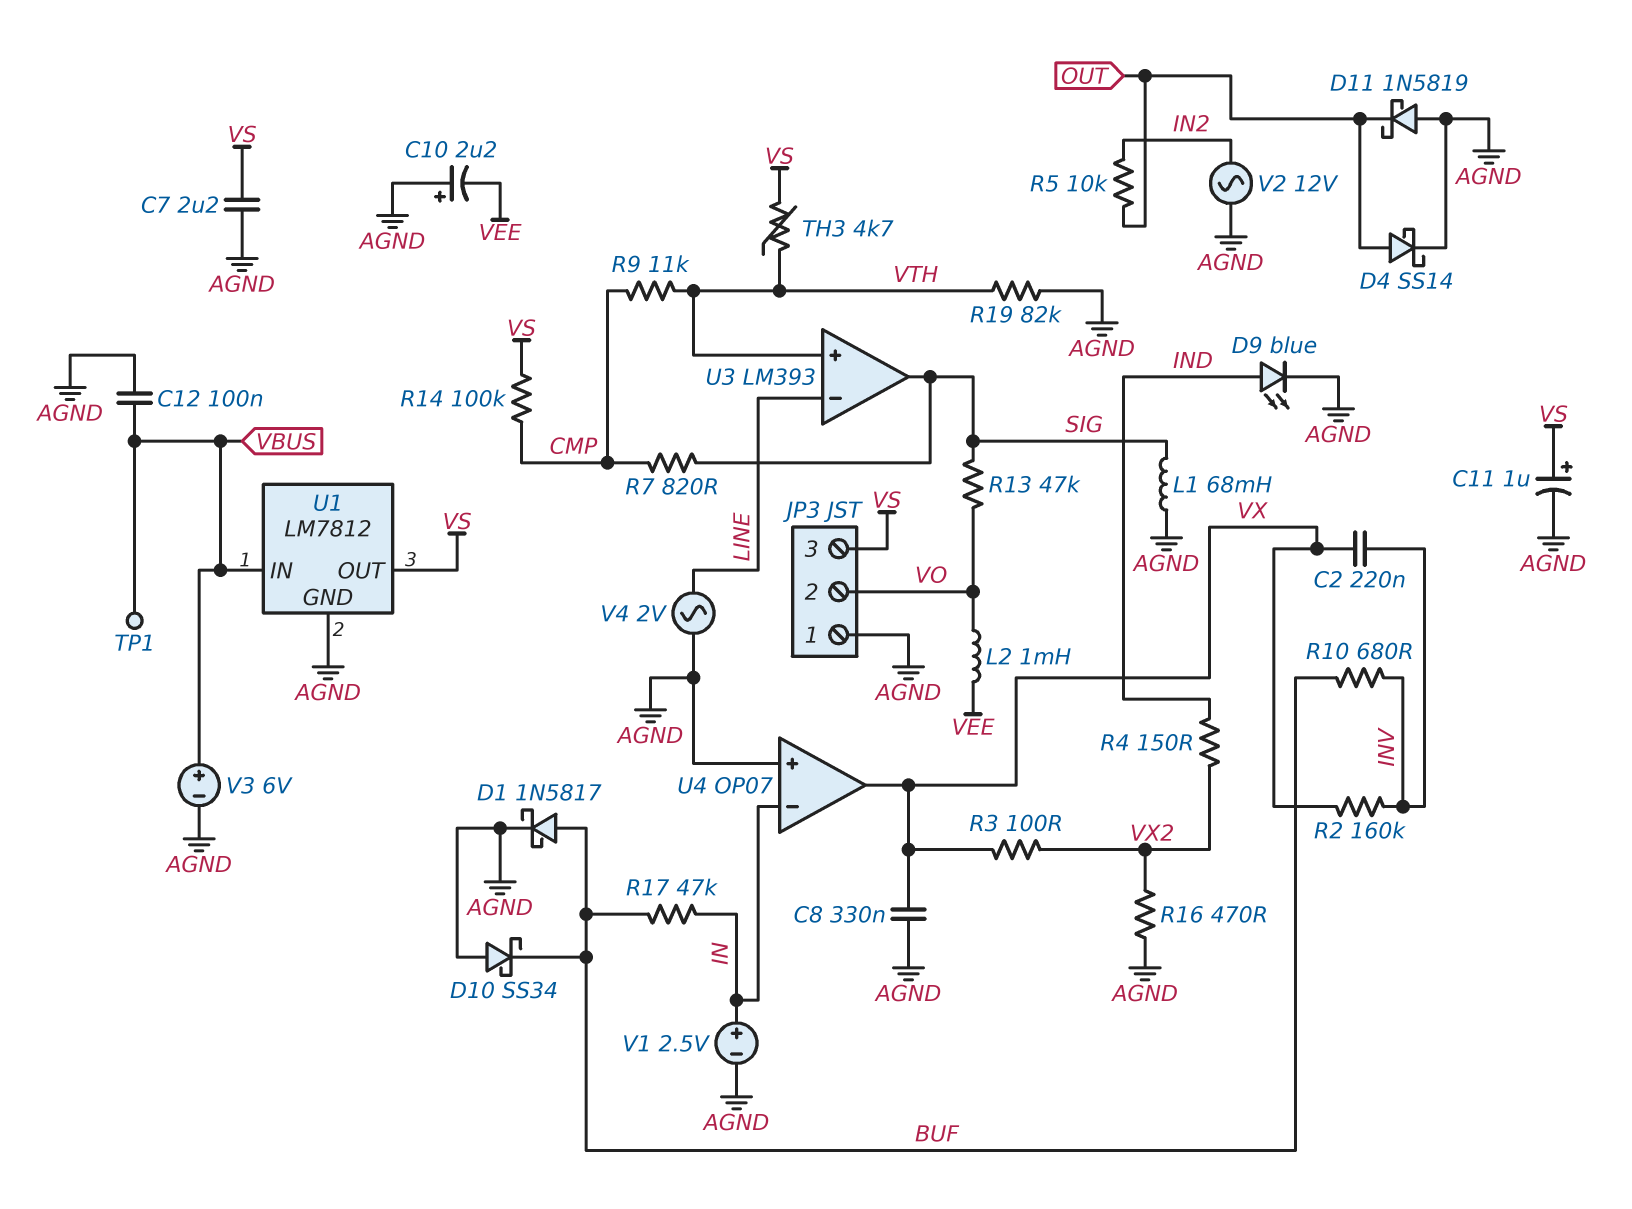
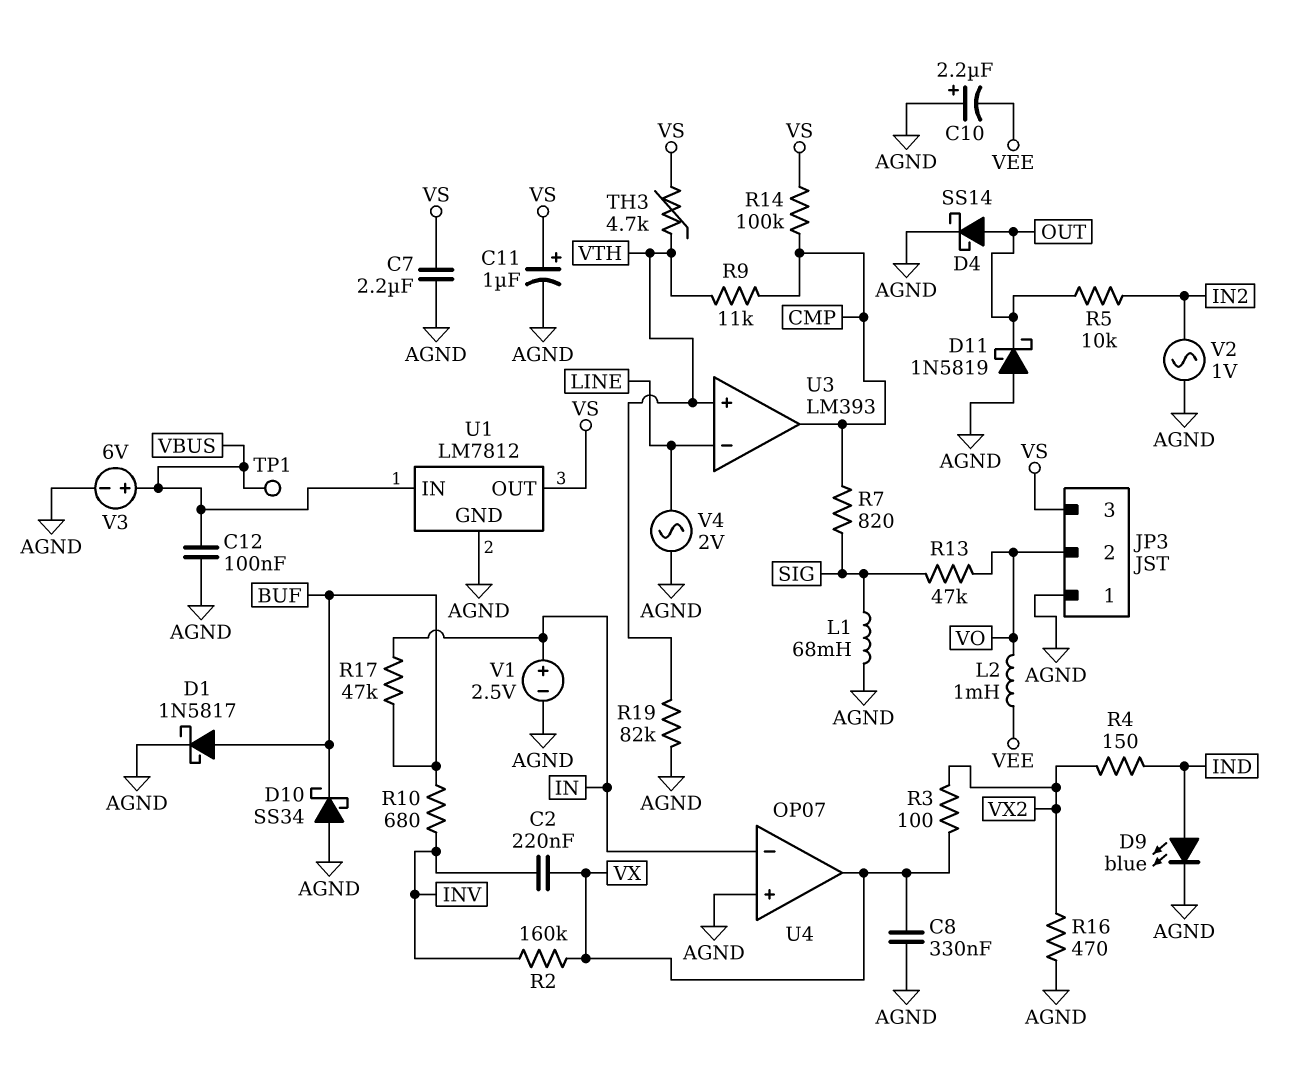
U3 pin out: SIG -> CMP
V2: AC 12V (AGND, IN2) -> AC 1V (AGND, IN2)

